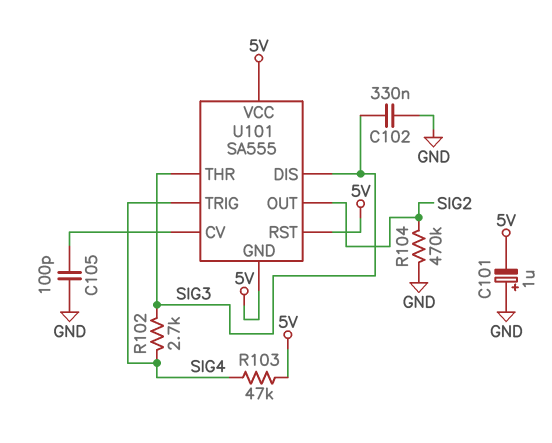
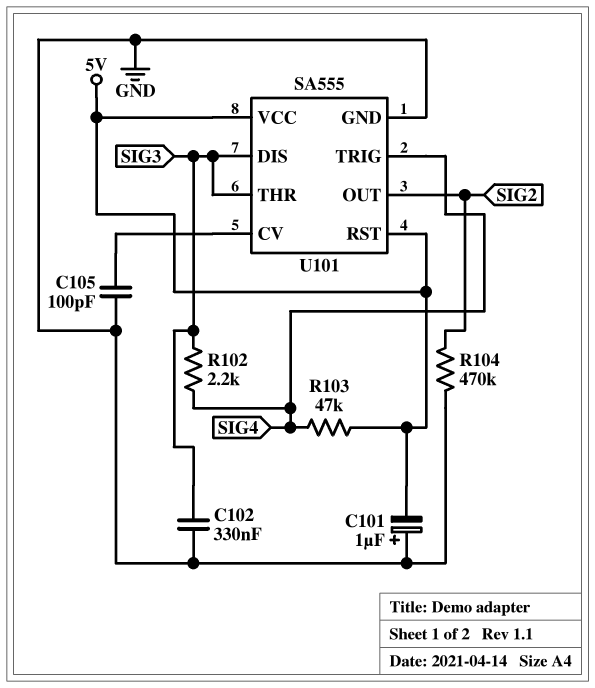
R102: 2.7k (SIG3, SIG4) -> 2.2k (SIG3, SIG4)
U101 pin GND: 5V -> GND

